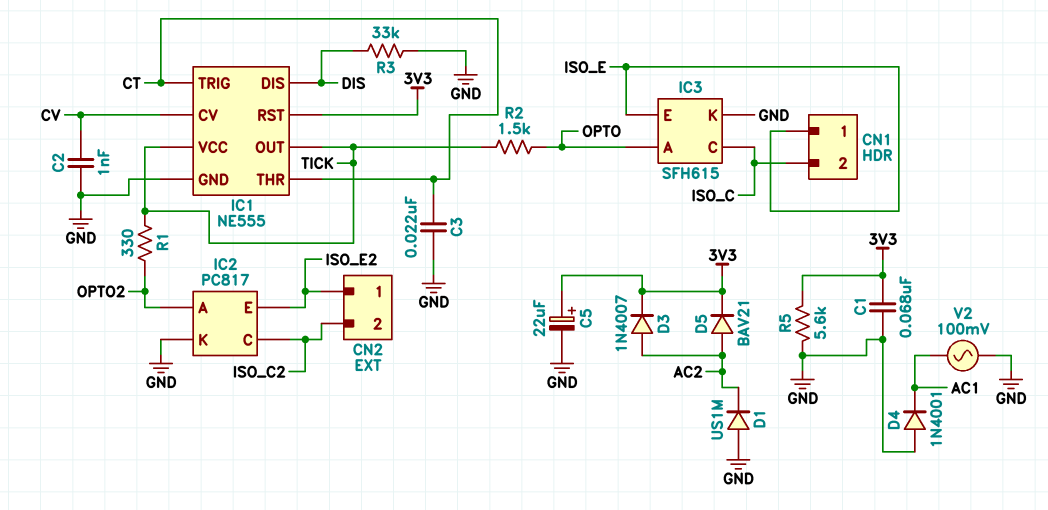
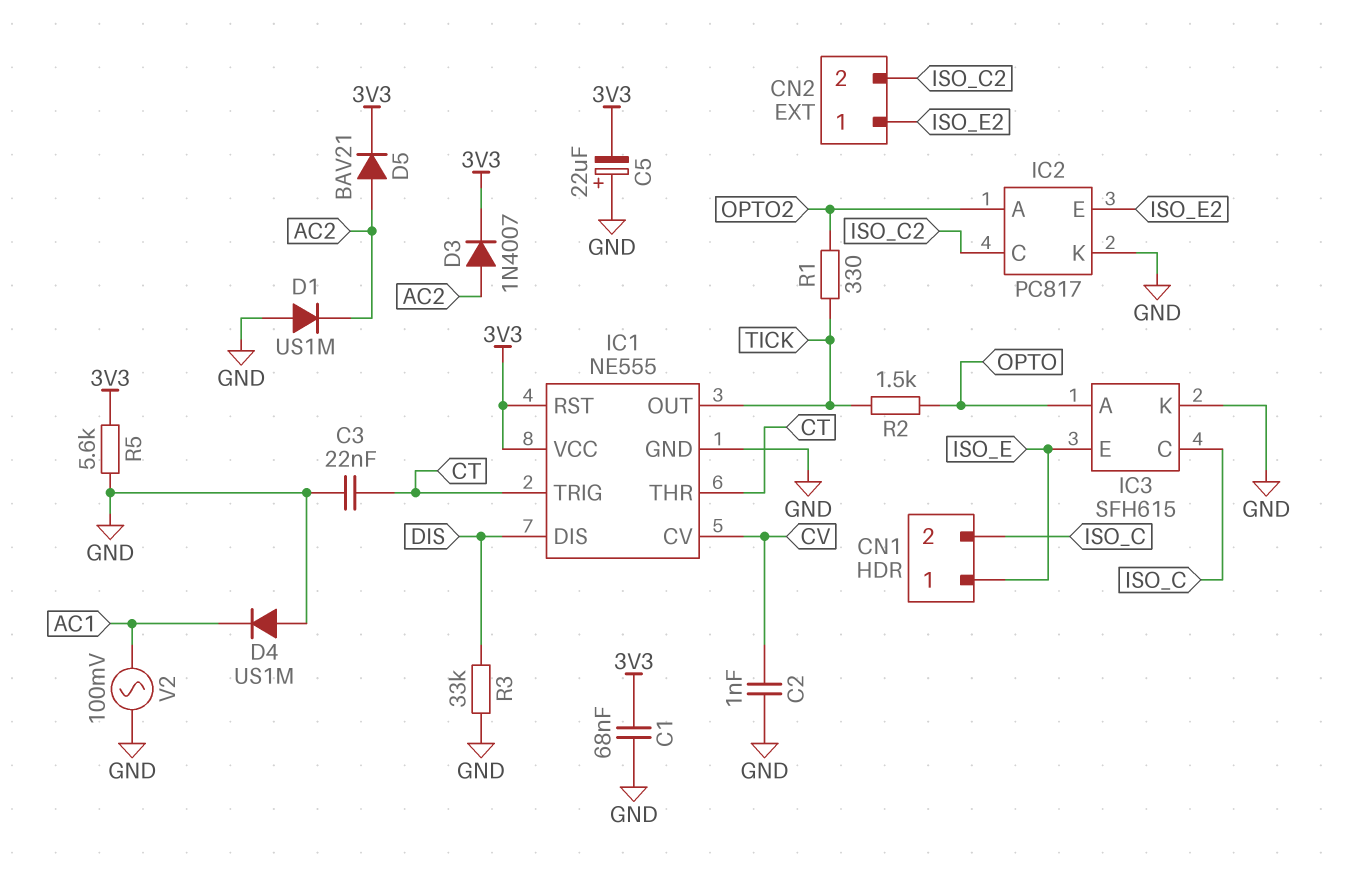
C5: 22uF (plus 3V3, minus GND) -> 22uF (plus GND, minus 3V3)
D4: diode 1N4001 (A GND, K AC1) -> diode US1M (A GND, K AC1)
IC1 pin VCC: TICK -> 3V3

